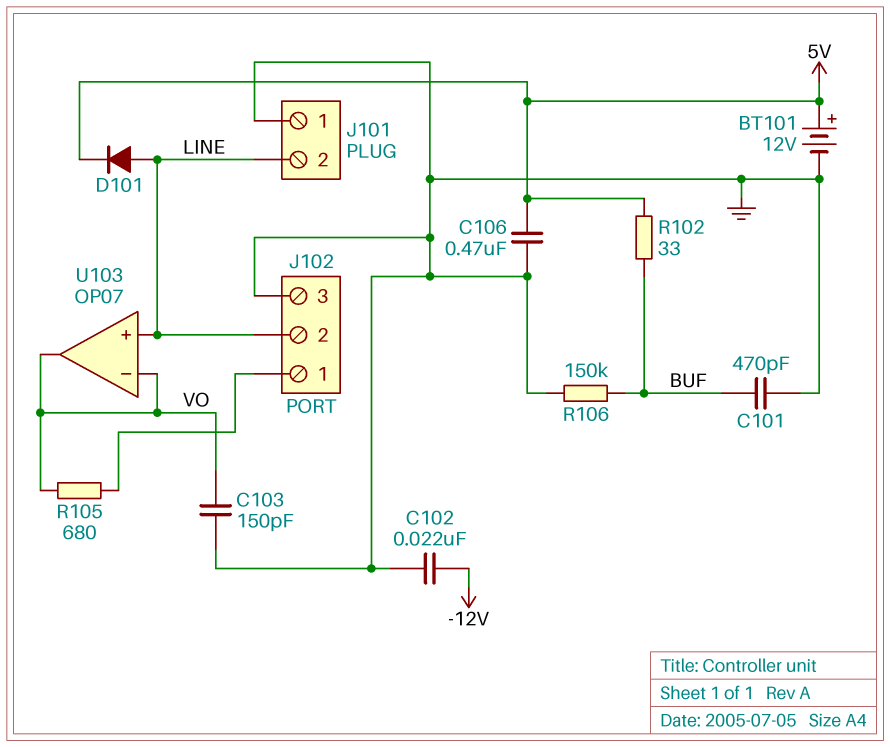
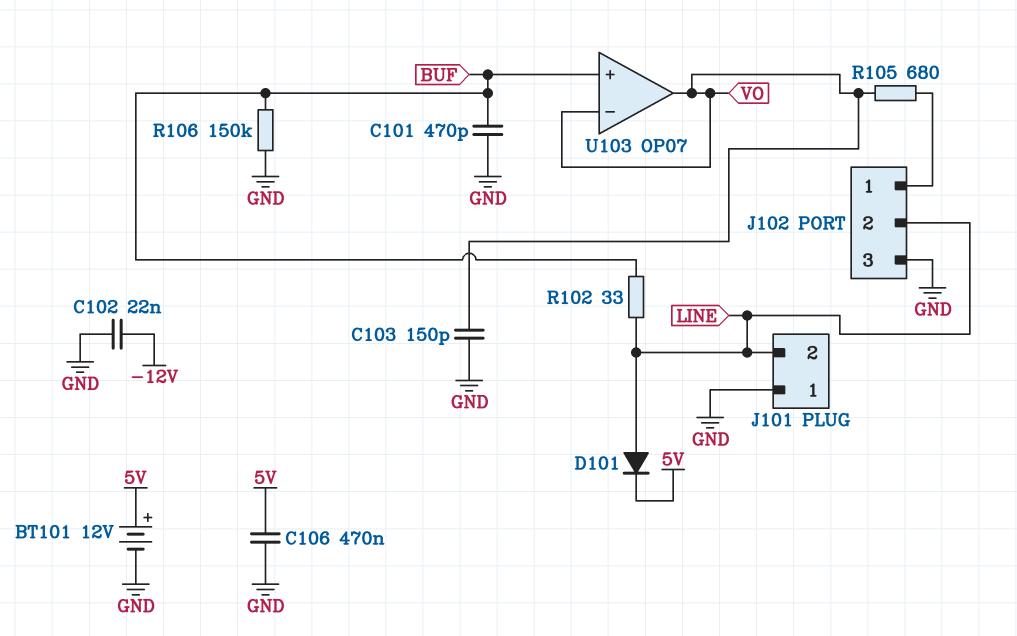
R102: 33 (5V, BUF) -> 33 (BUF, LINE)
U103 pin in+: LINE -> BUF

